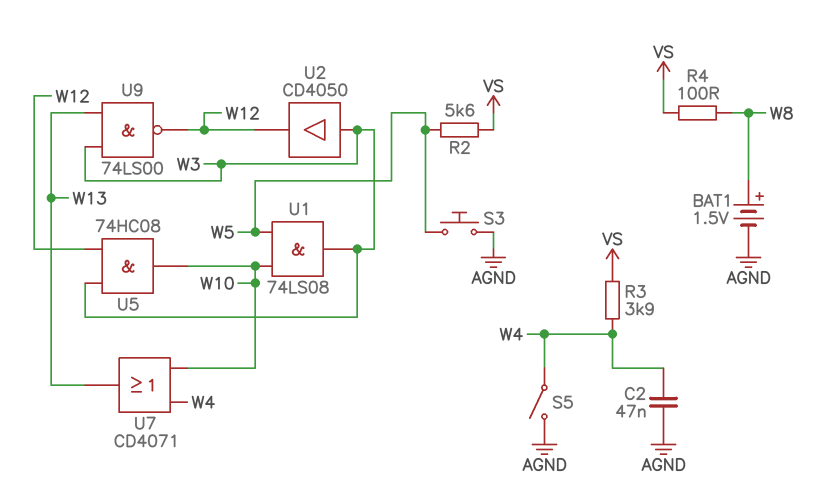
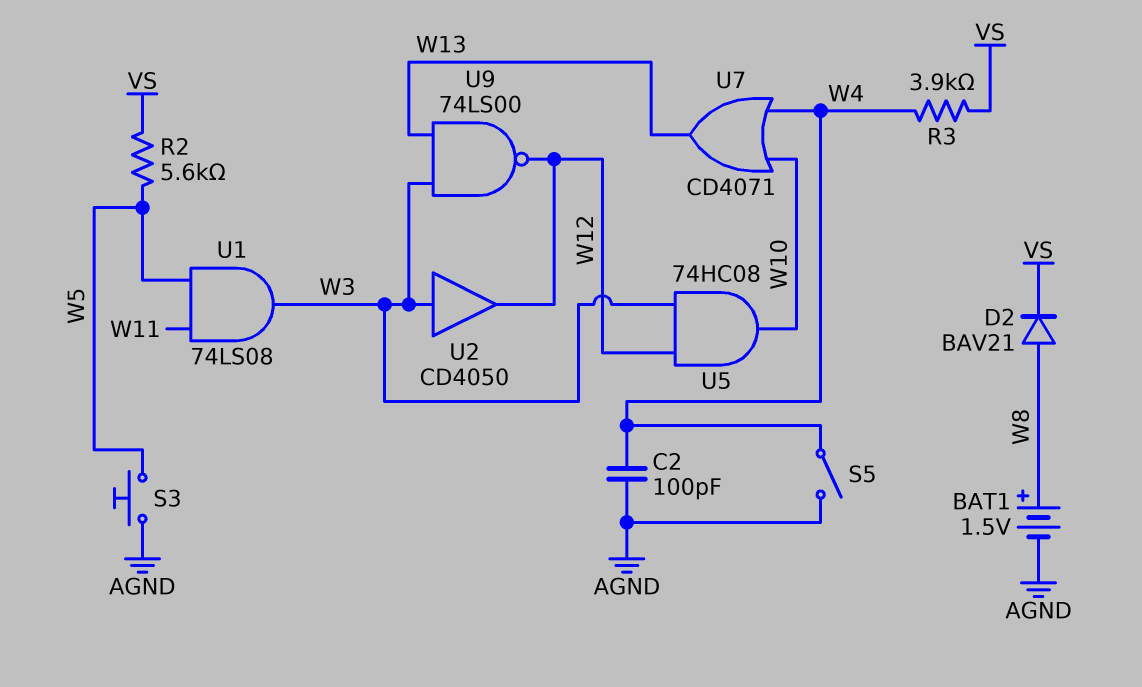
C2: 47nF (AGND, W4) -> 100pF (AGND, W4)
D2: none -> diode BAV21 (A W8, K VS)
R4: 100 (VS, W8) -> none
U1: AND 74LS08 (in W5, in W10, out W3) -> AND 74LS08 (in W5, in W11, out W3)

